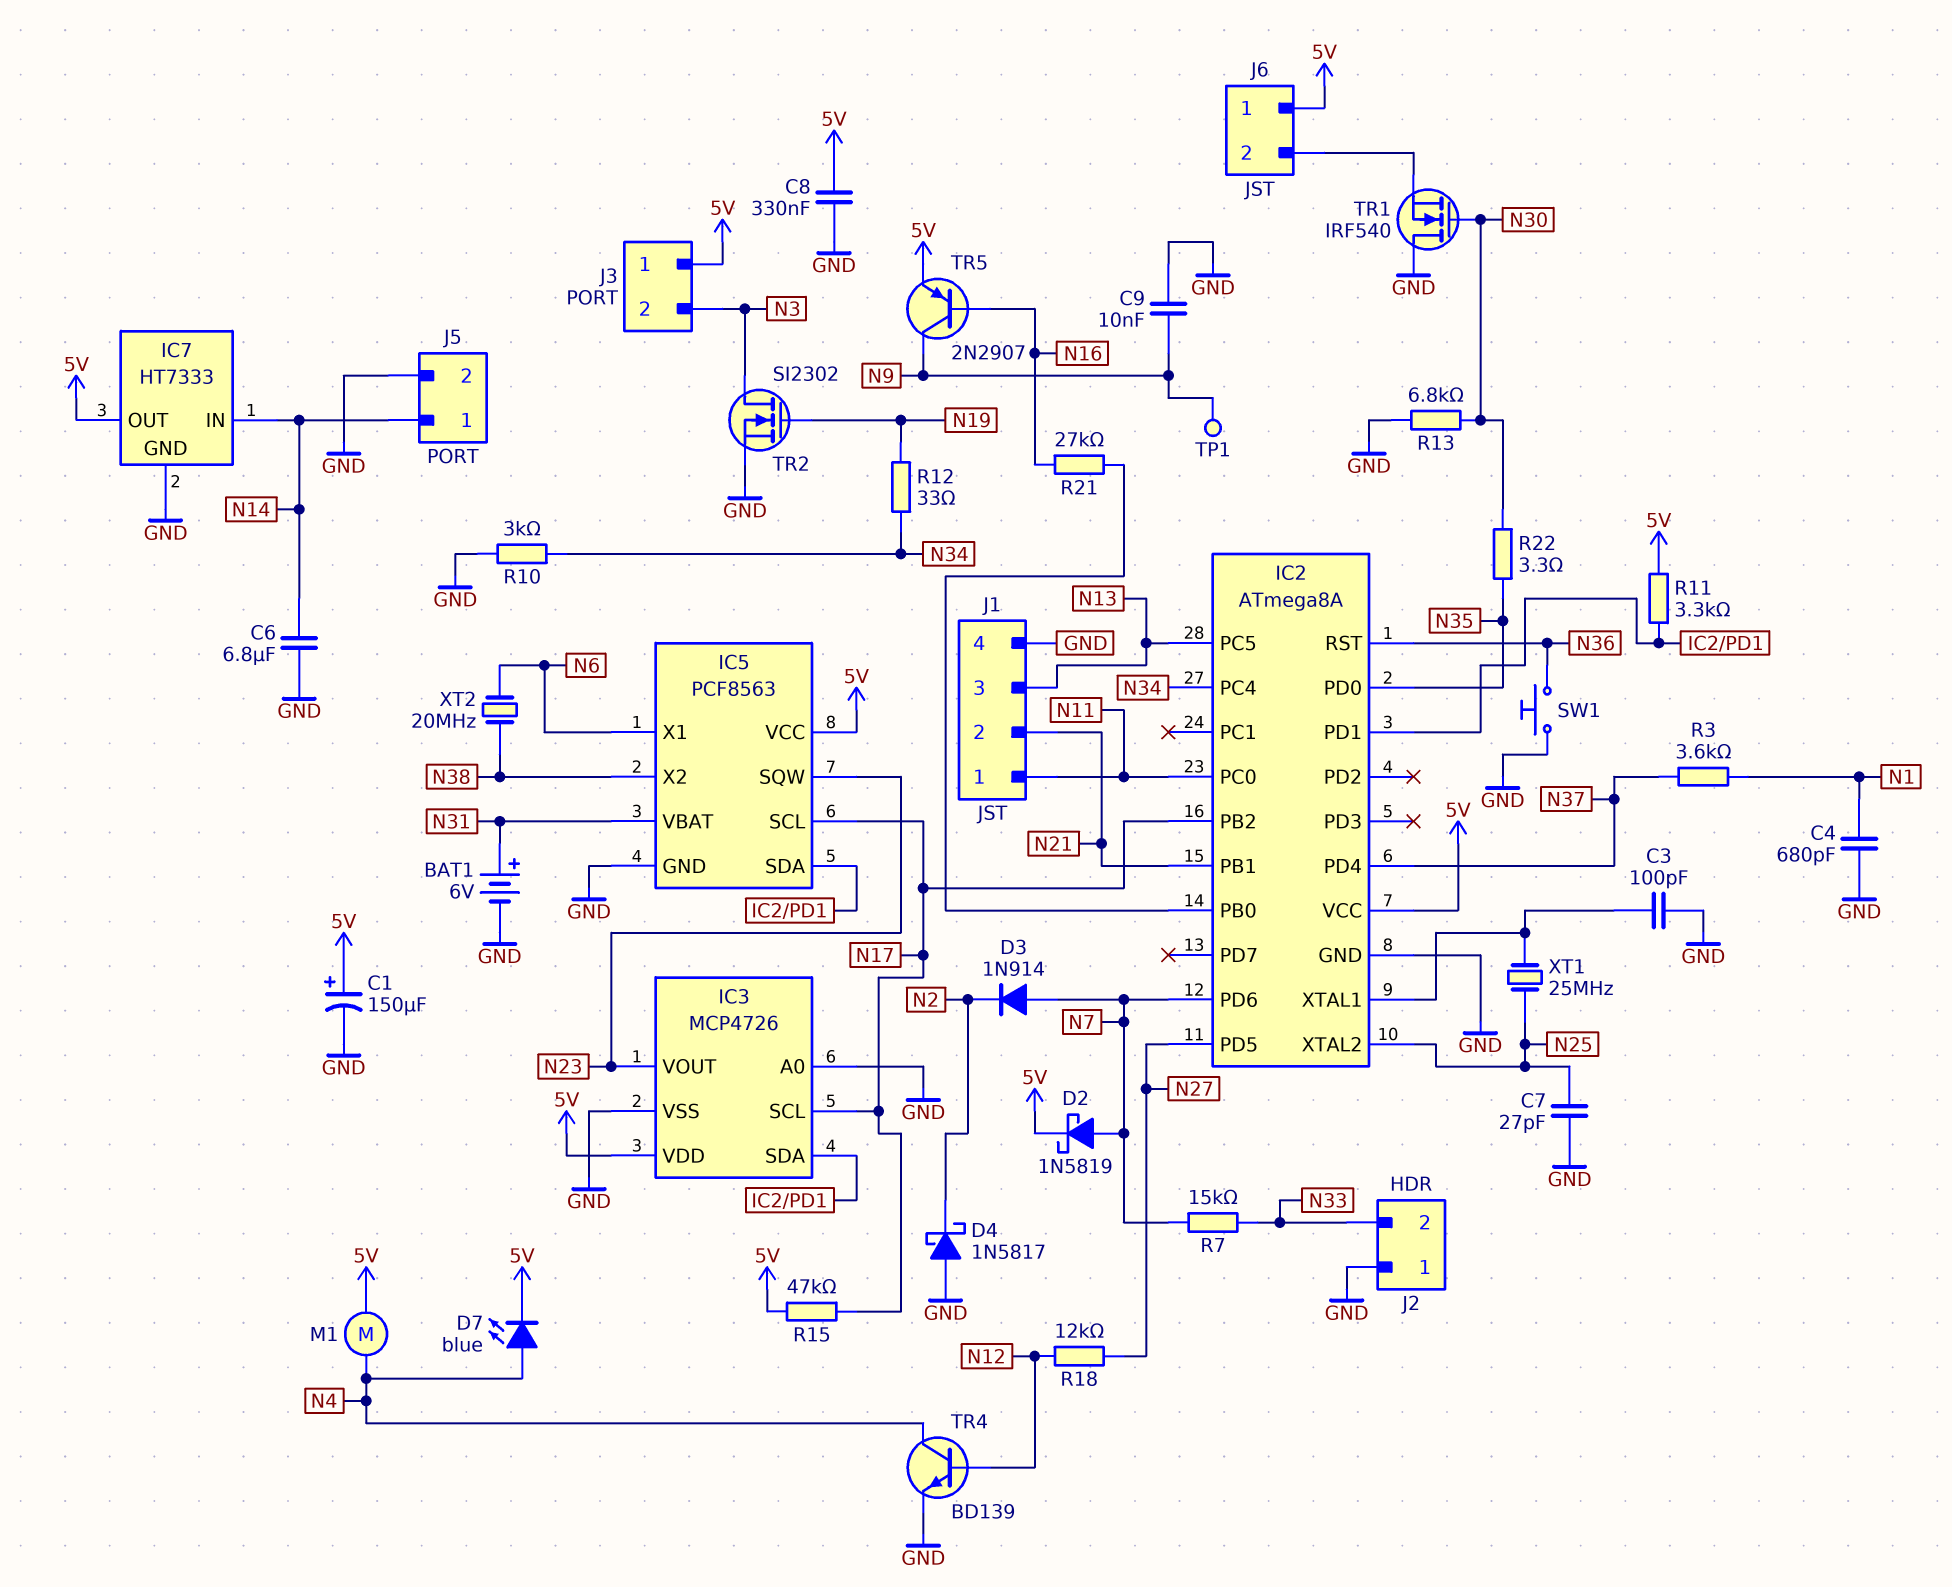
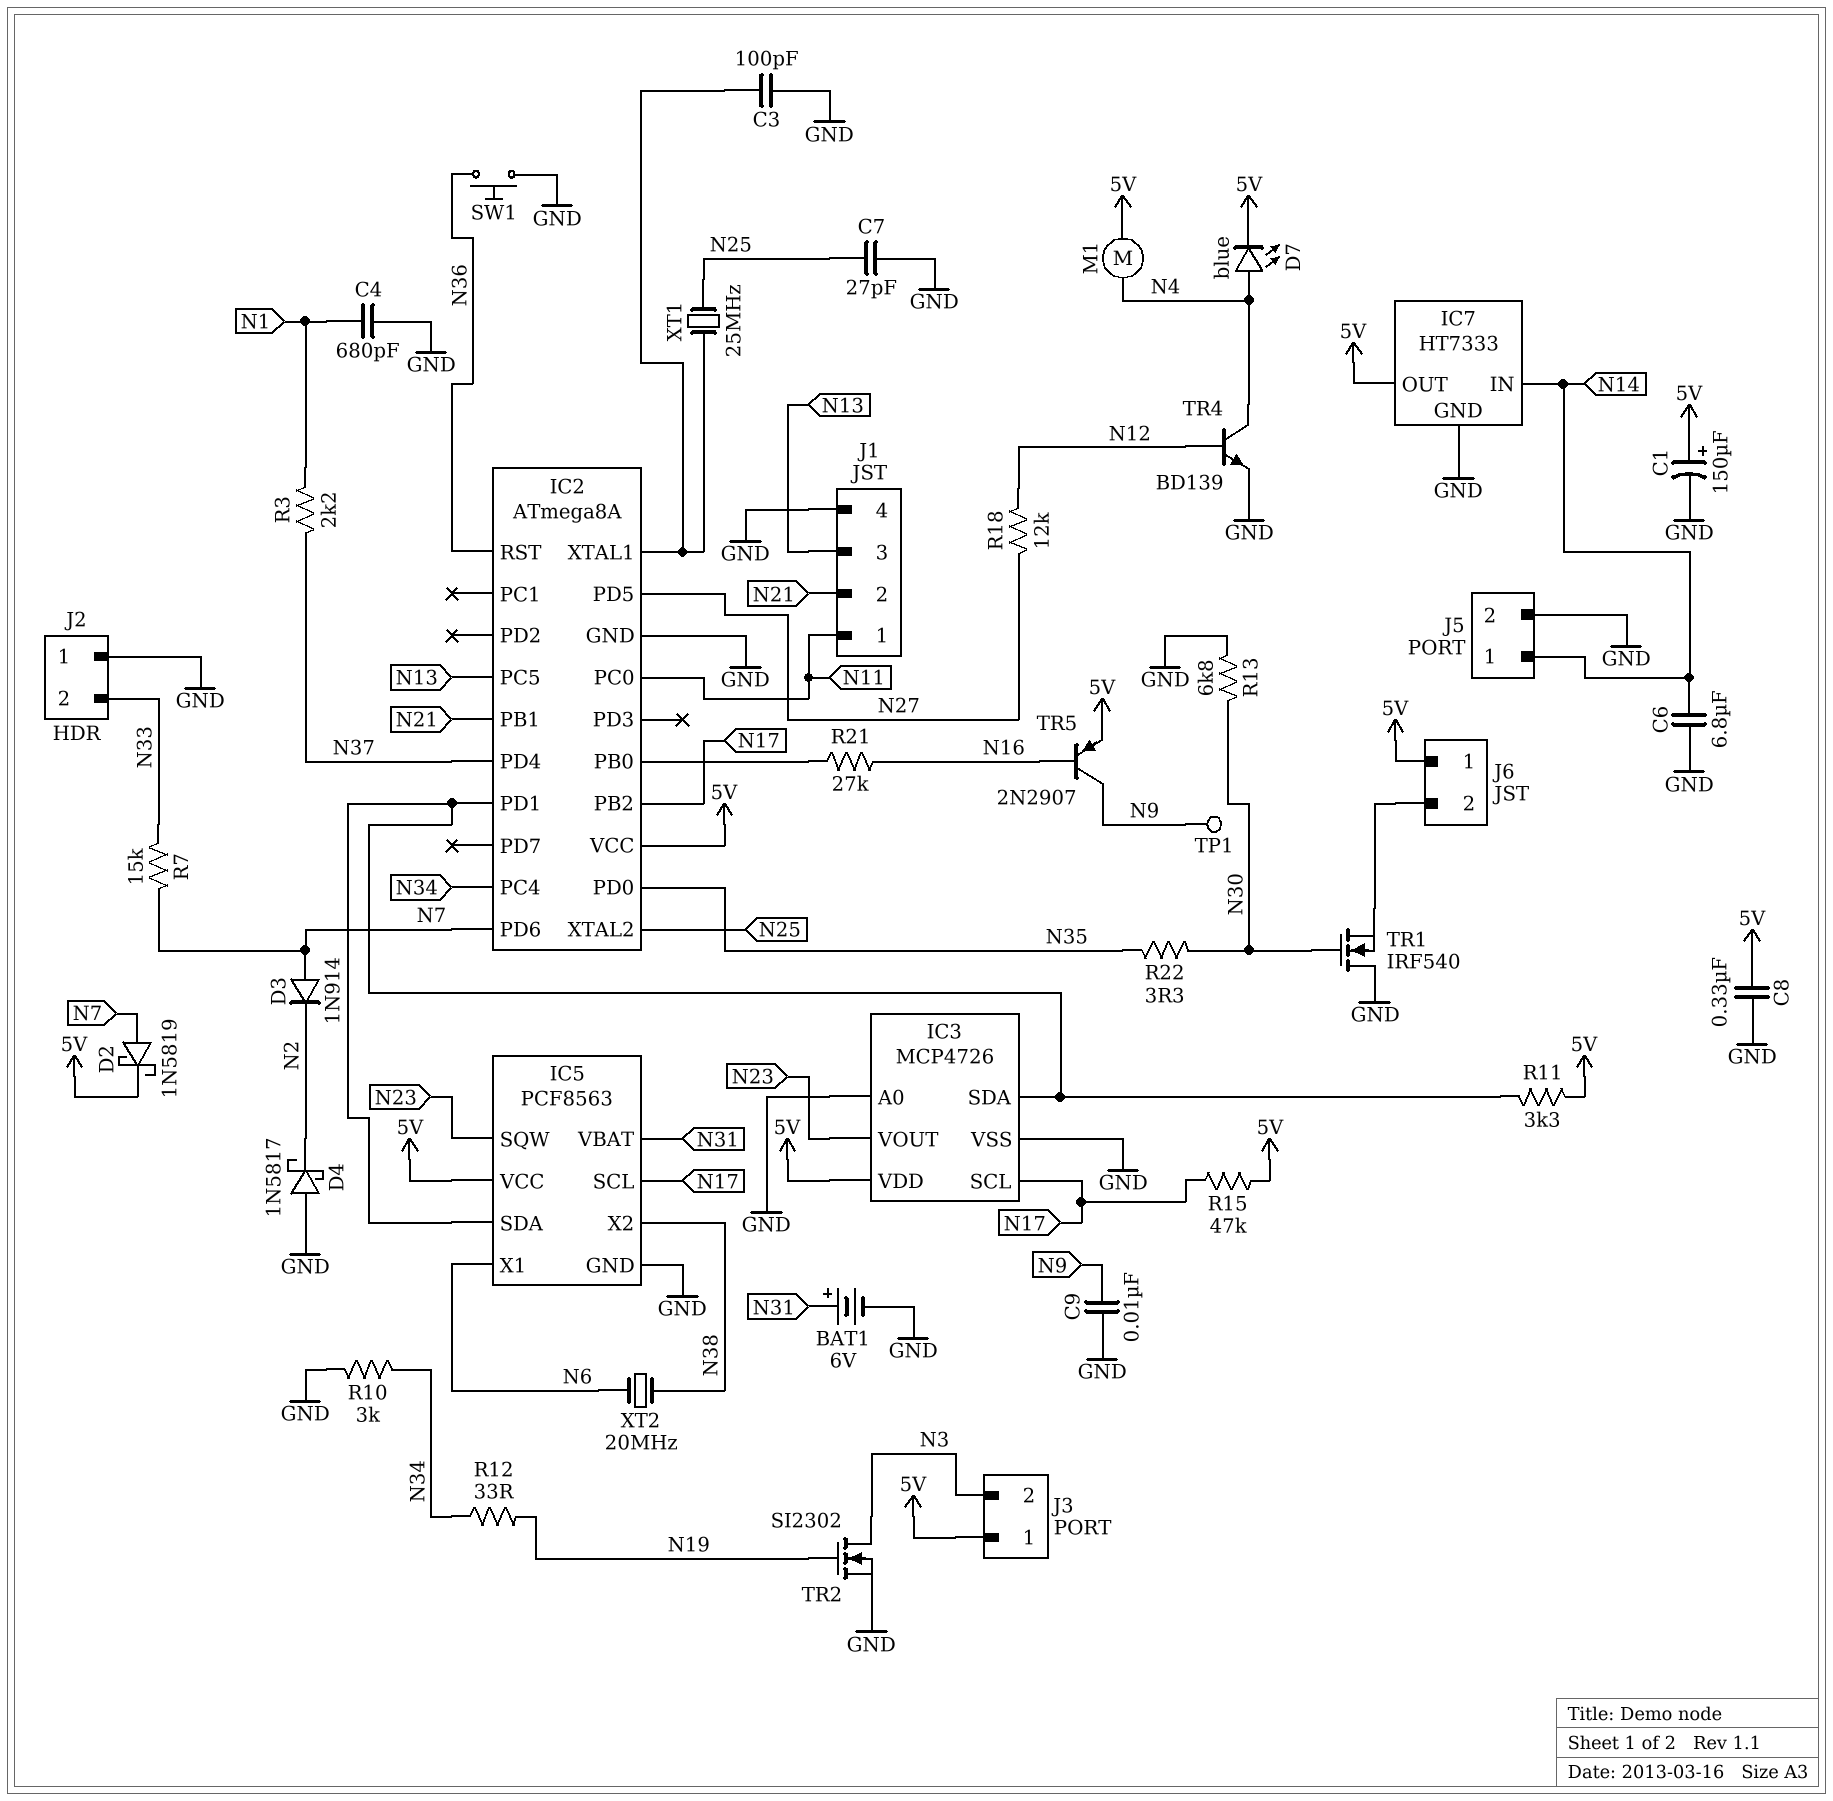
R3: 3.6k (N1, N37) -> 2.2k (N1, N37)

